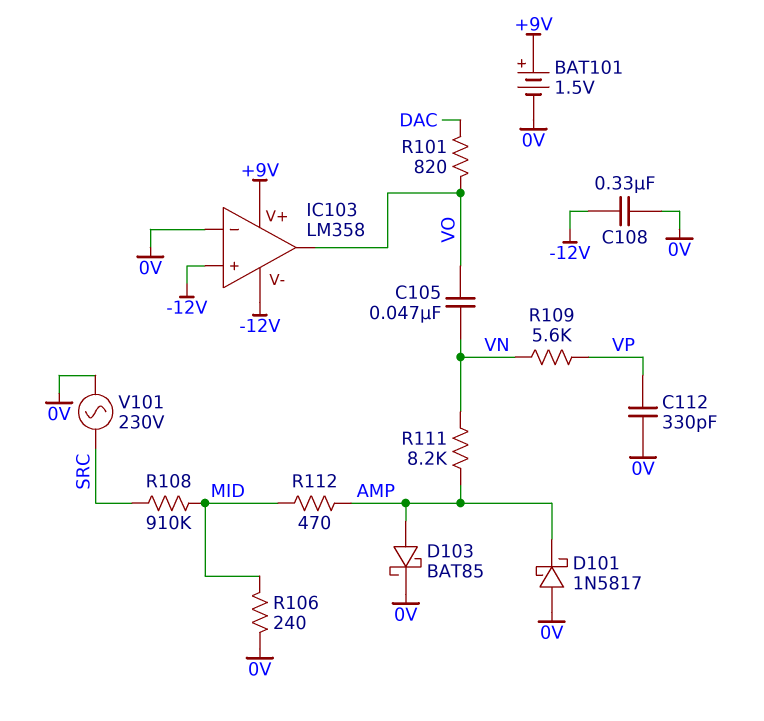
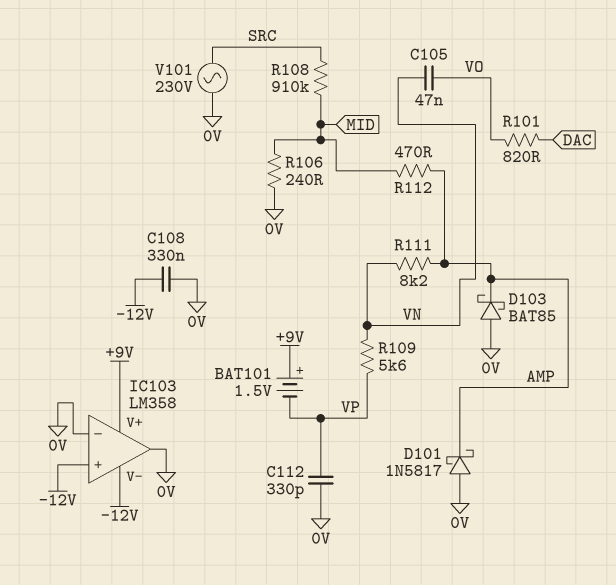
BAT101: 1.5V (plus +9V, minus 0V) -> 1.5V (plus +9V, minus VP)
D103: schottky BAT85 (A AMP, K 0V) -> schottky BAT85 (A 0V, K AMP)
IC103 pin out: VO -> 0V

